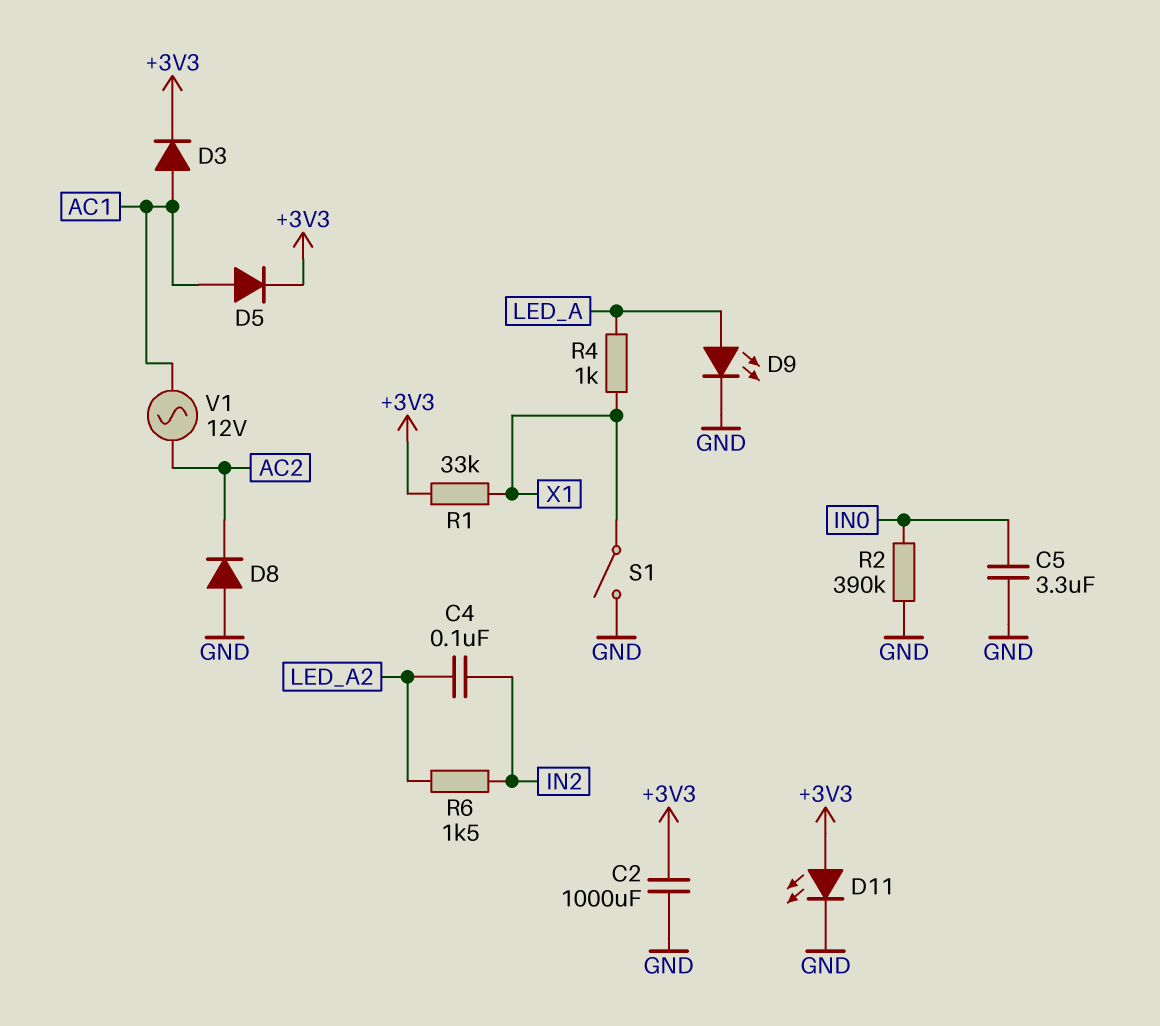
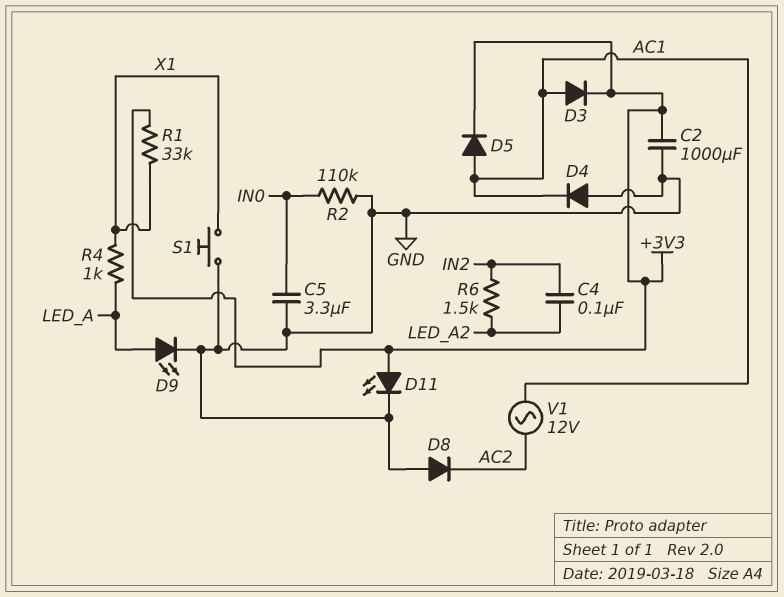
D4: none -> diode (A GND, K AC1)
R2: 390k (GND, IN0) -> 110k (GND, IN0)
S1: switch (GND, X1) -> button (GND, X1)

